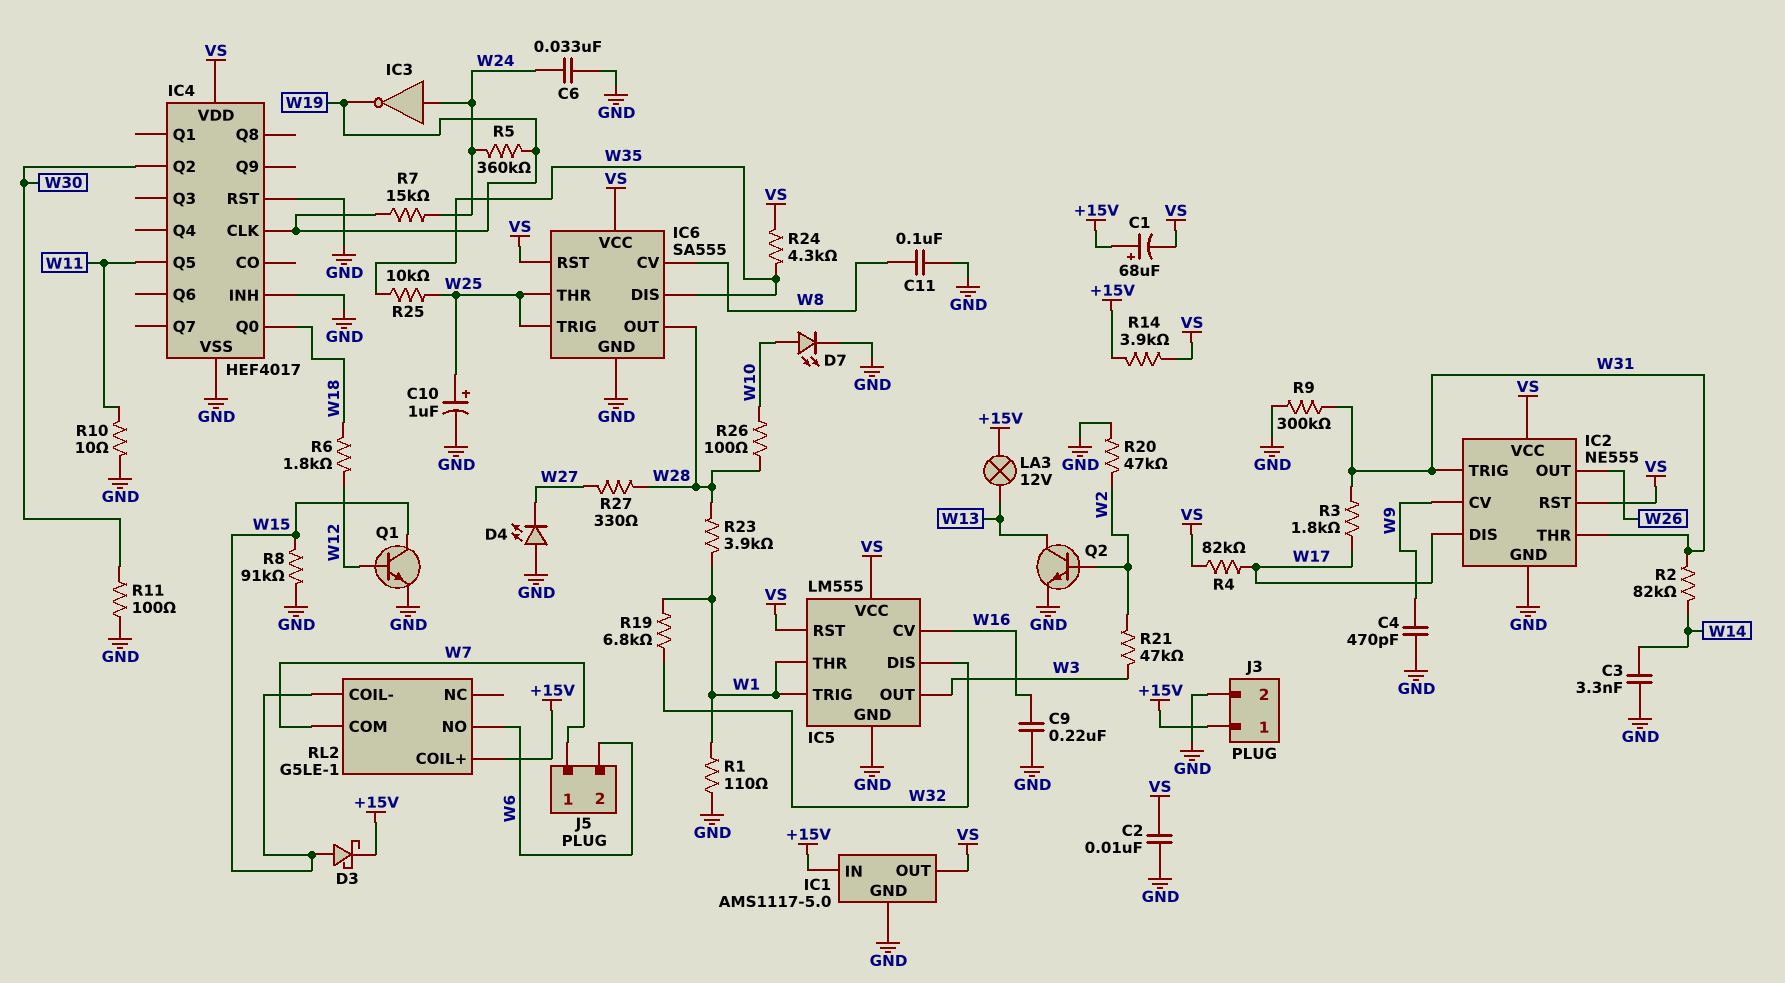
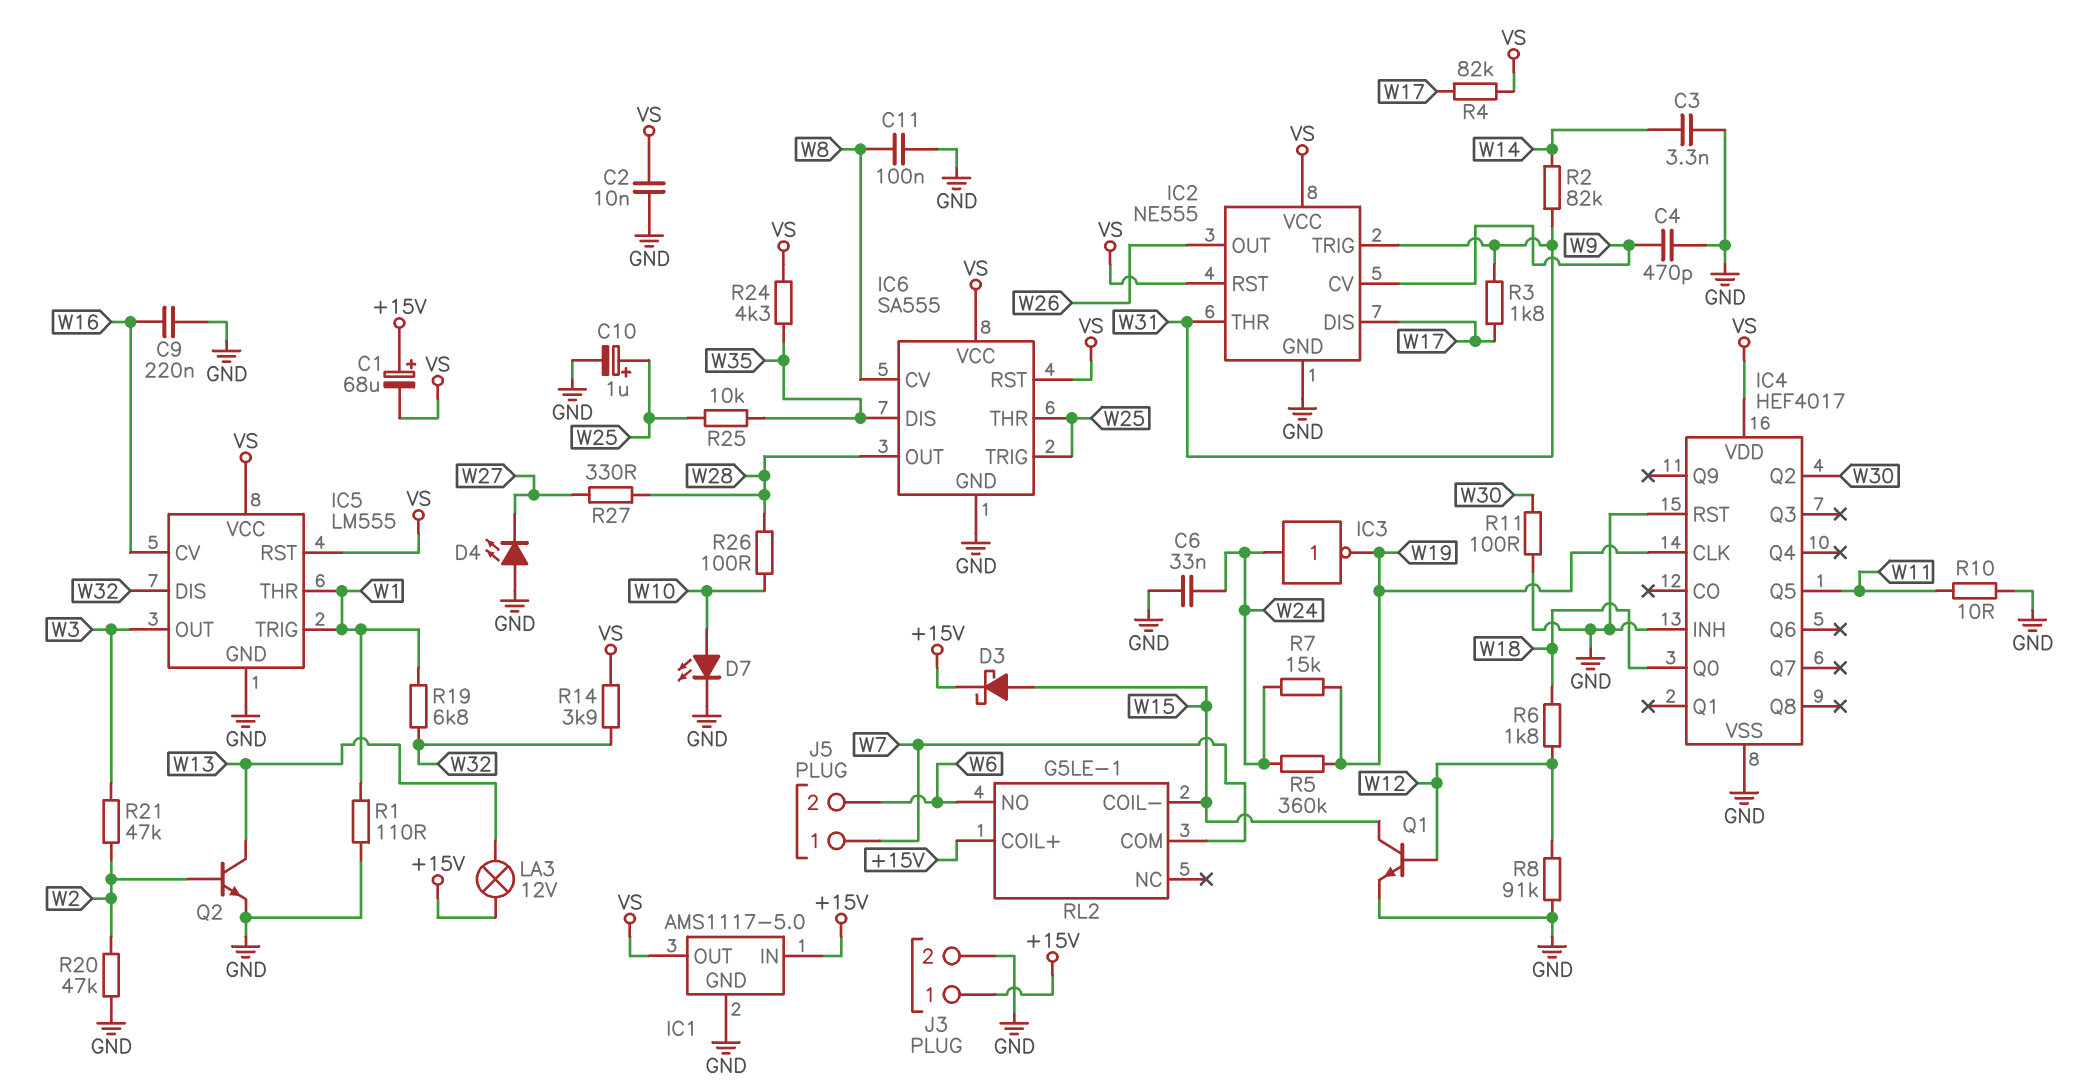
R8: 91k (GND, W15) -> 91k (GND, W12)
R9: 300k (GND, W31) -> none
R14: 3.9k (+15V, VS) -> 3.9k (VS, W32)
R23: 3.9k (W1, W28) -> none

